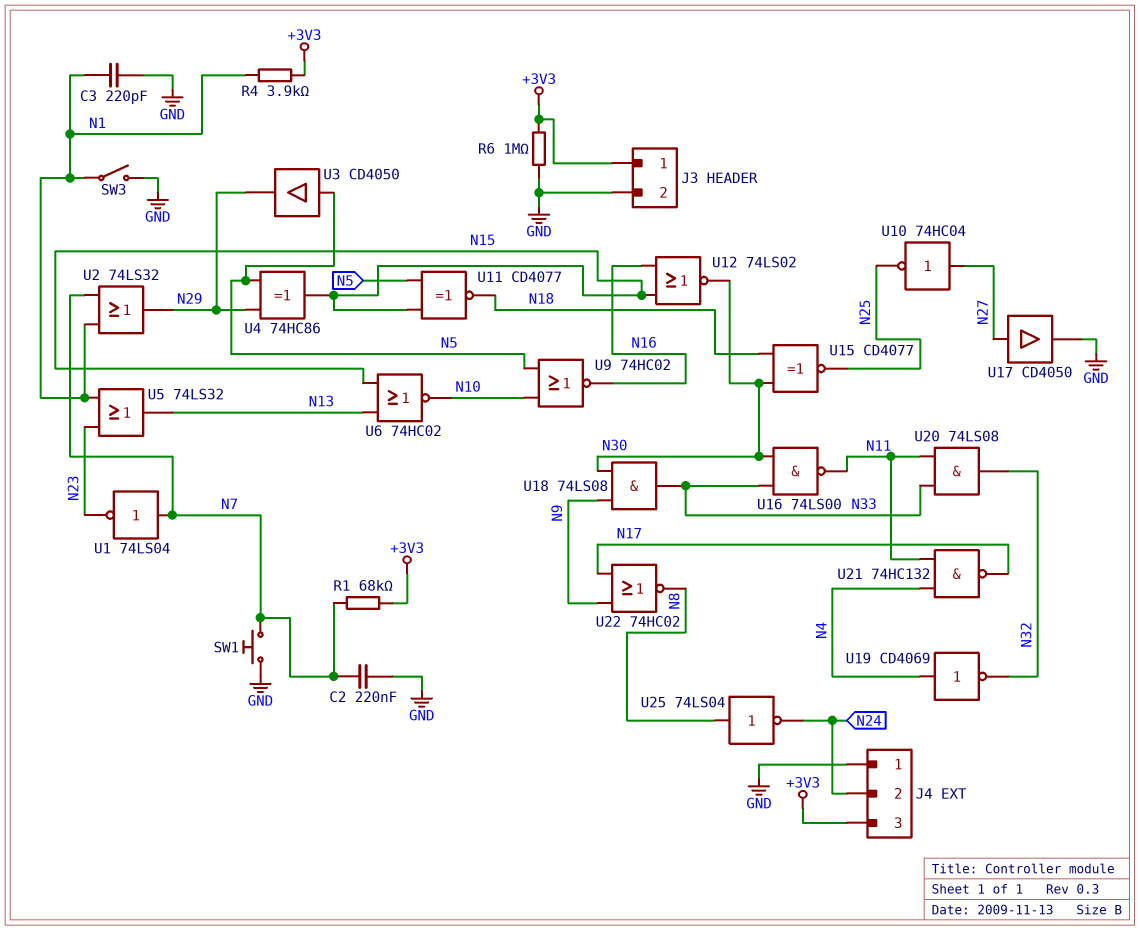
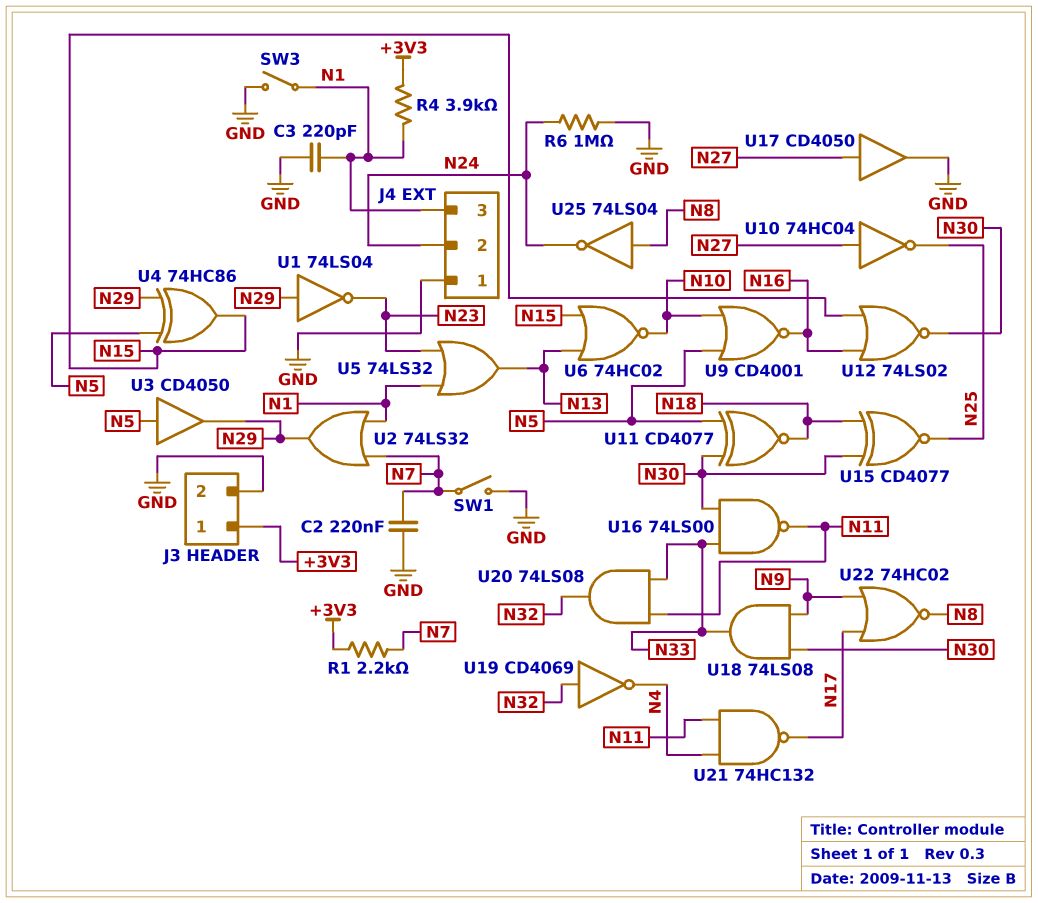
J4 pin 3: +3V3 -> N1
R1: 68k (+3V3, N7) -> 2.2k (+3V3, N7)
R6: 1M (+3V3, GND) -> 1M (GND, N24)
SW1: button (GND, N7) -> switch (GND, N7)
U1: NOT 74LS04 (in N7, out N23) -> NOT 74LS04 (in N29, out N23)
U9: NOR 74HC02 (in N5, in N10, out N16) -> NOR CD4001 (in N5, in N10, out N16)
U11: XNOR CD4077 (in N5, in N15, out N18) -> XNOR CD4077 (in N5, in N30, out N18)
U19: NOT CD4069 (in N4, out N32) -> NOT CD4069 (in N32, out N4)

